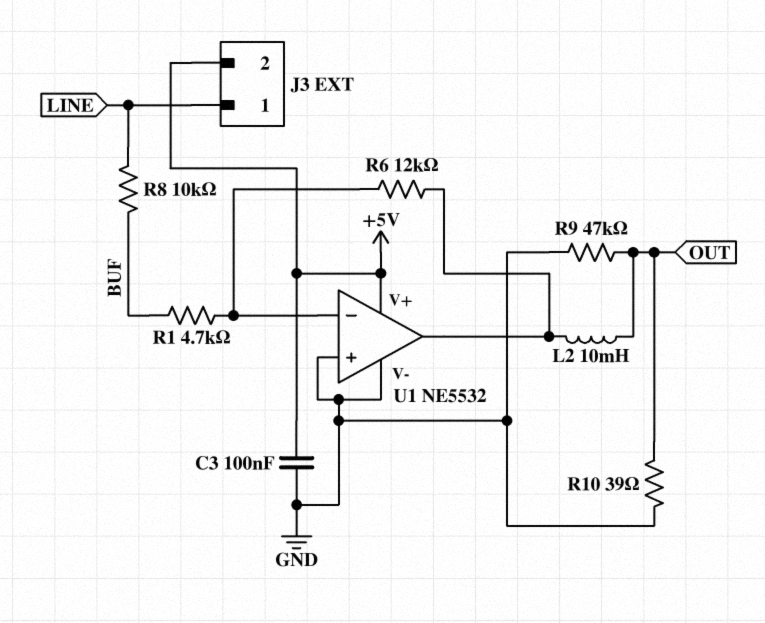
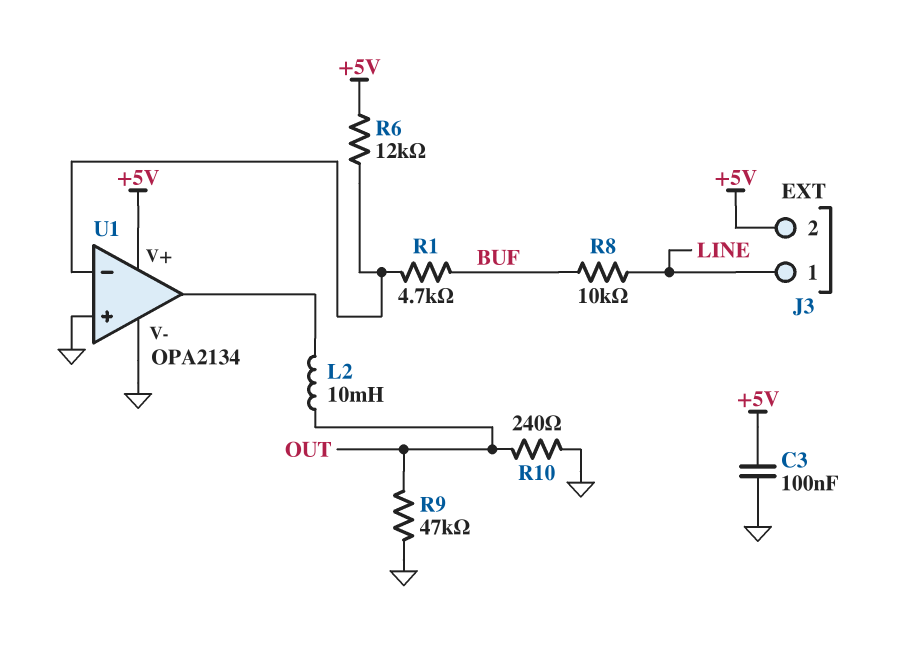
R6: 12k (U1/in-, U1/out) -> 12k (+5V, U1/in-)
R10: 39 (GND, OUT) -> 240 (GND, OUT)
U1: NE5532 -> OPA2134

